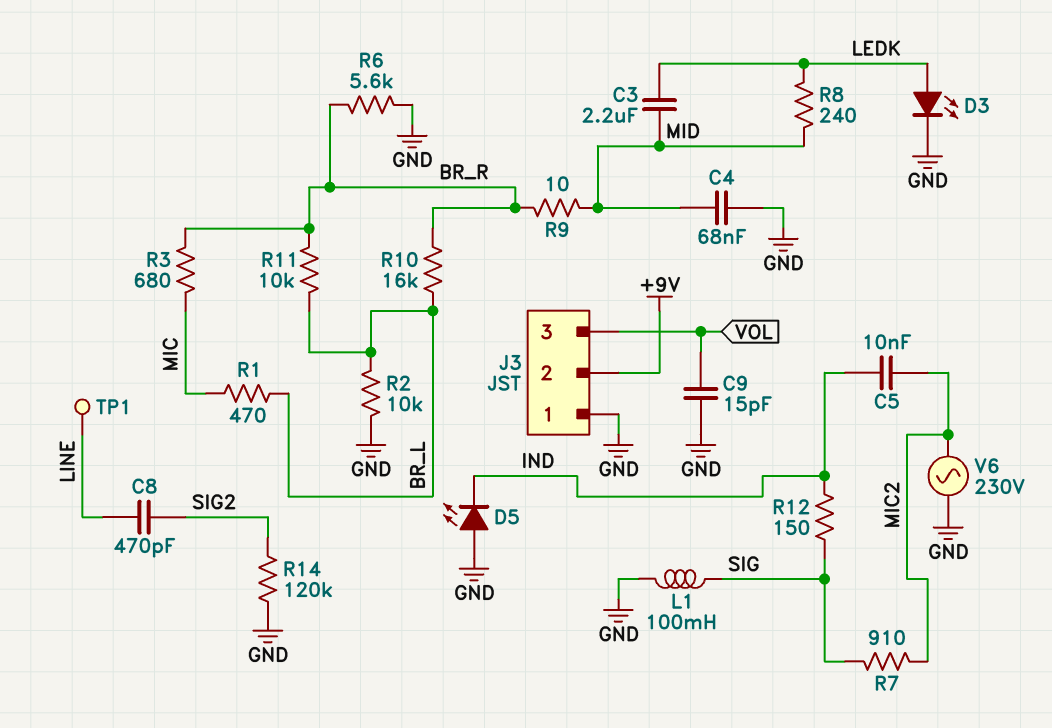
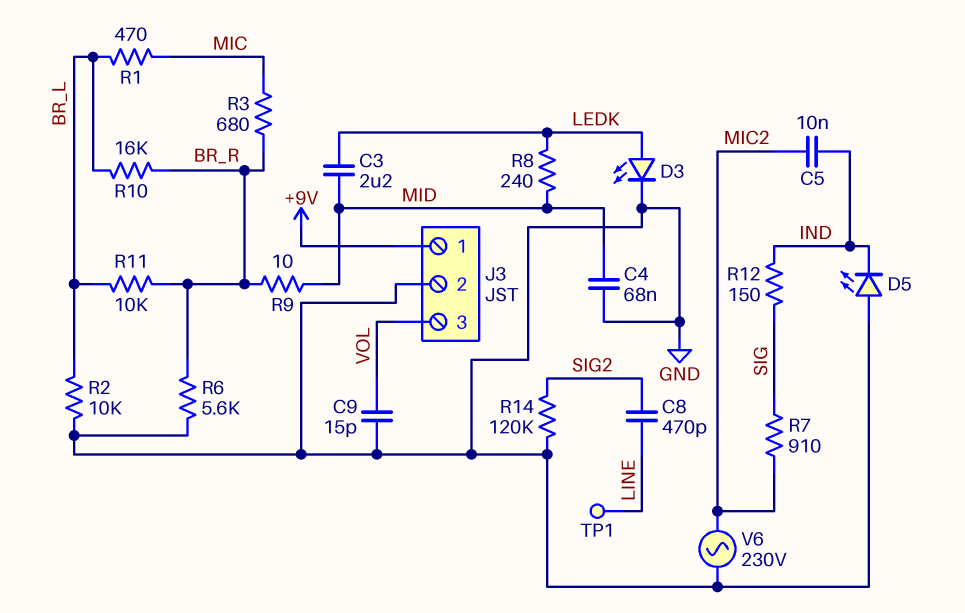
J3 pin 1: GND -> +9V
J3 pin 2: +9V -> GND
L1: 100mH (GND, SIG) -> none

